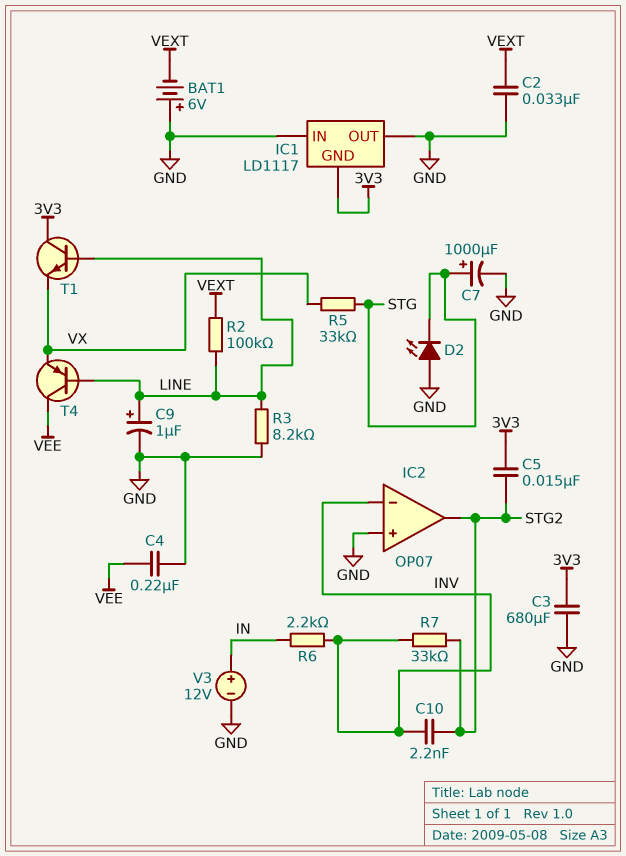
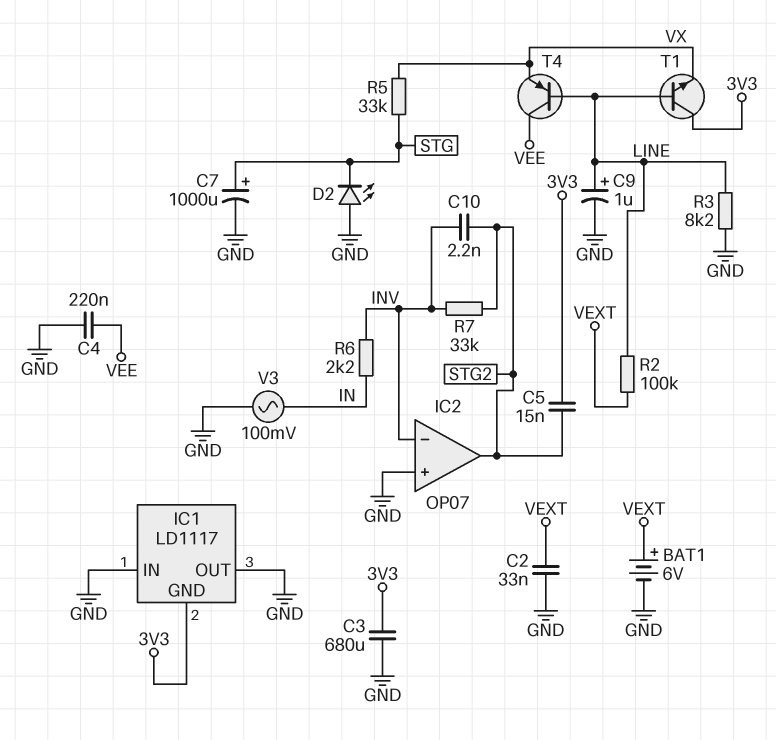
BAT1: 6V (plus GND, minus VEXT) -> 6V (plus VEXT, minus GND)
V3: 12V (plus IN, minus GND) -> AC 100mV (GND, IN)

